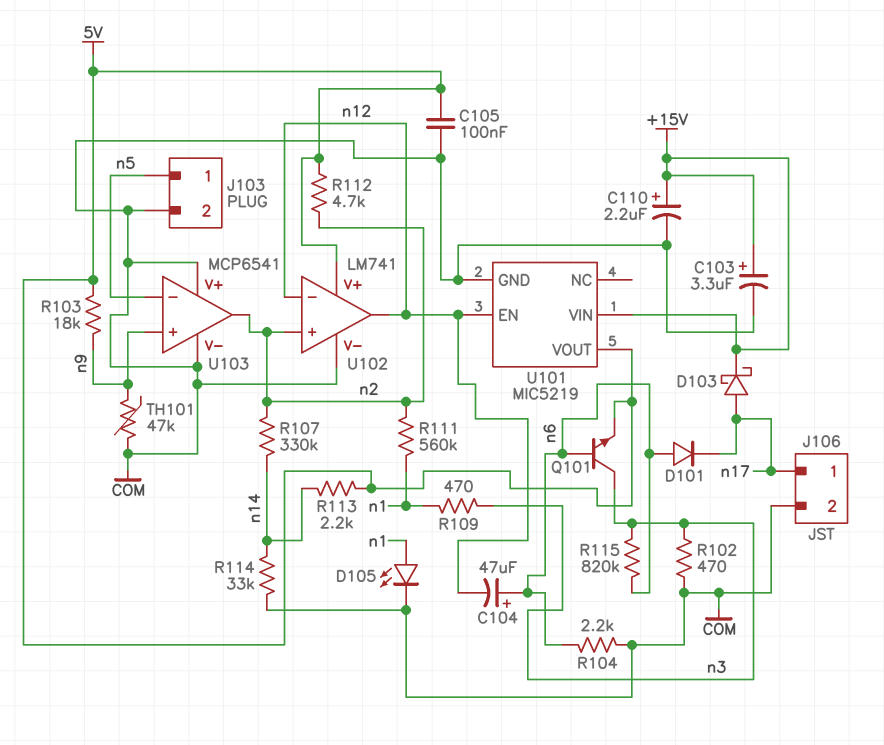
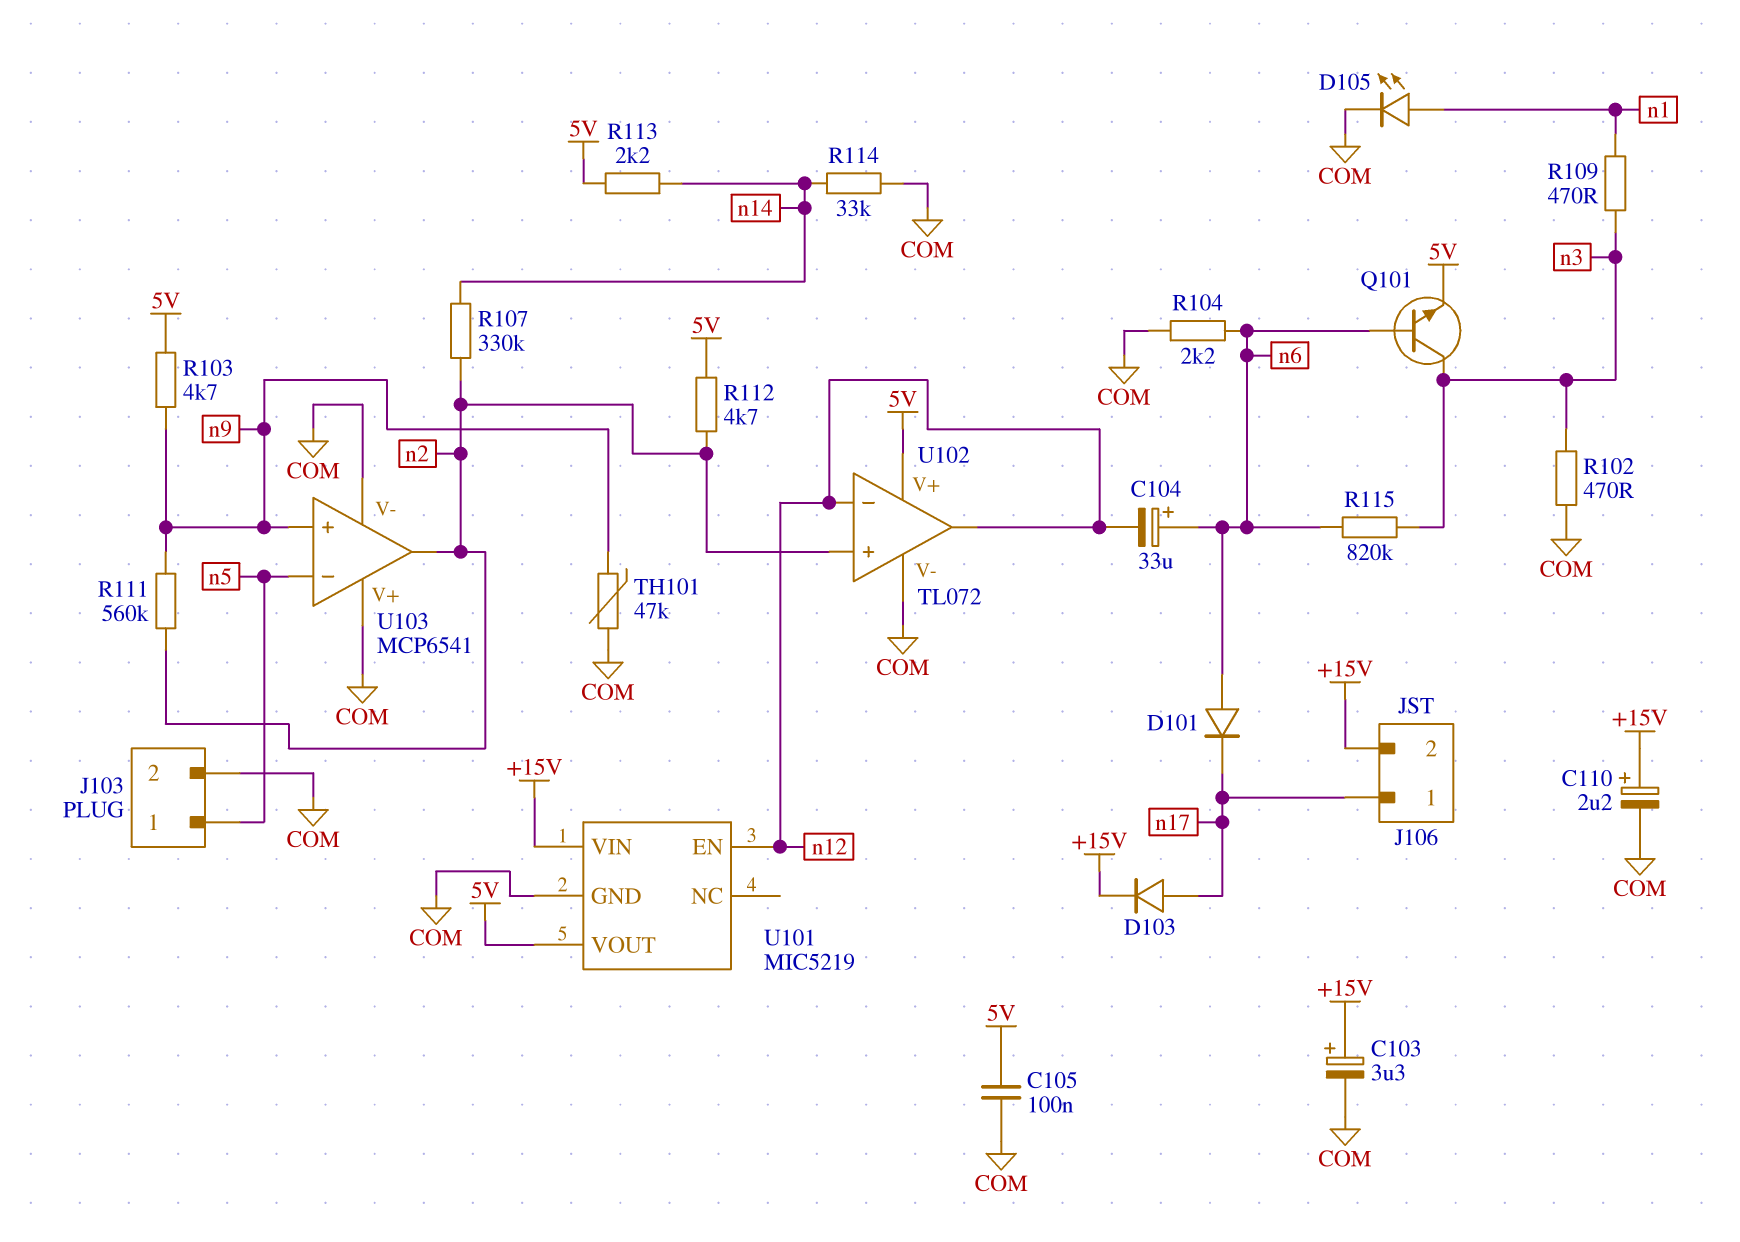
C104: 47uF (plus n6, minus n12) -> 33uF (plus n6, minus n12)
D103: schottky (A n17, K +15V) -> diode (A n17, K +15V)
J106 pin 2: COM -> +15V
R103: 18k (5V, n9) -> 4.7k (5V, n9)
R111: 560k (n1, n2) -> 560k (n2, n9)
U102: LM741 -> TL072

